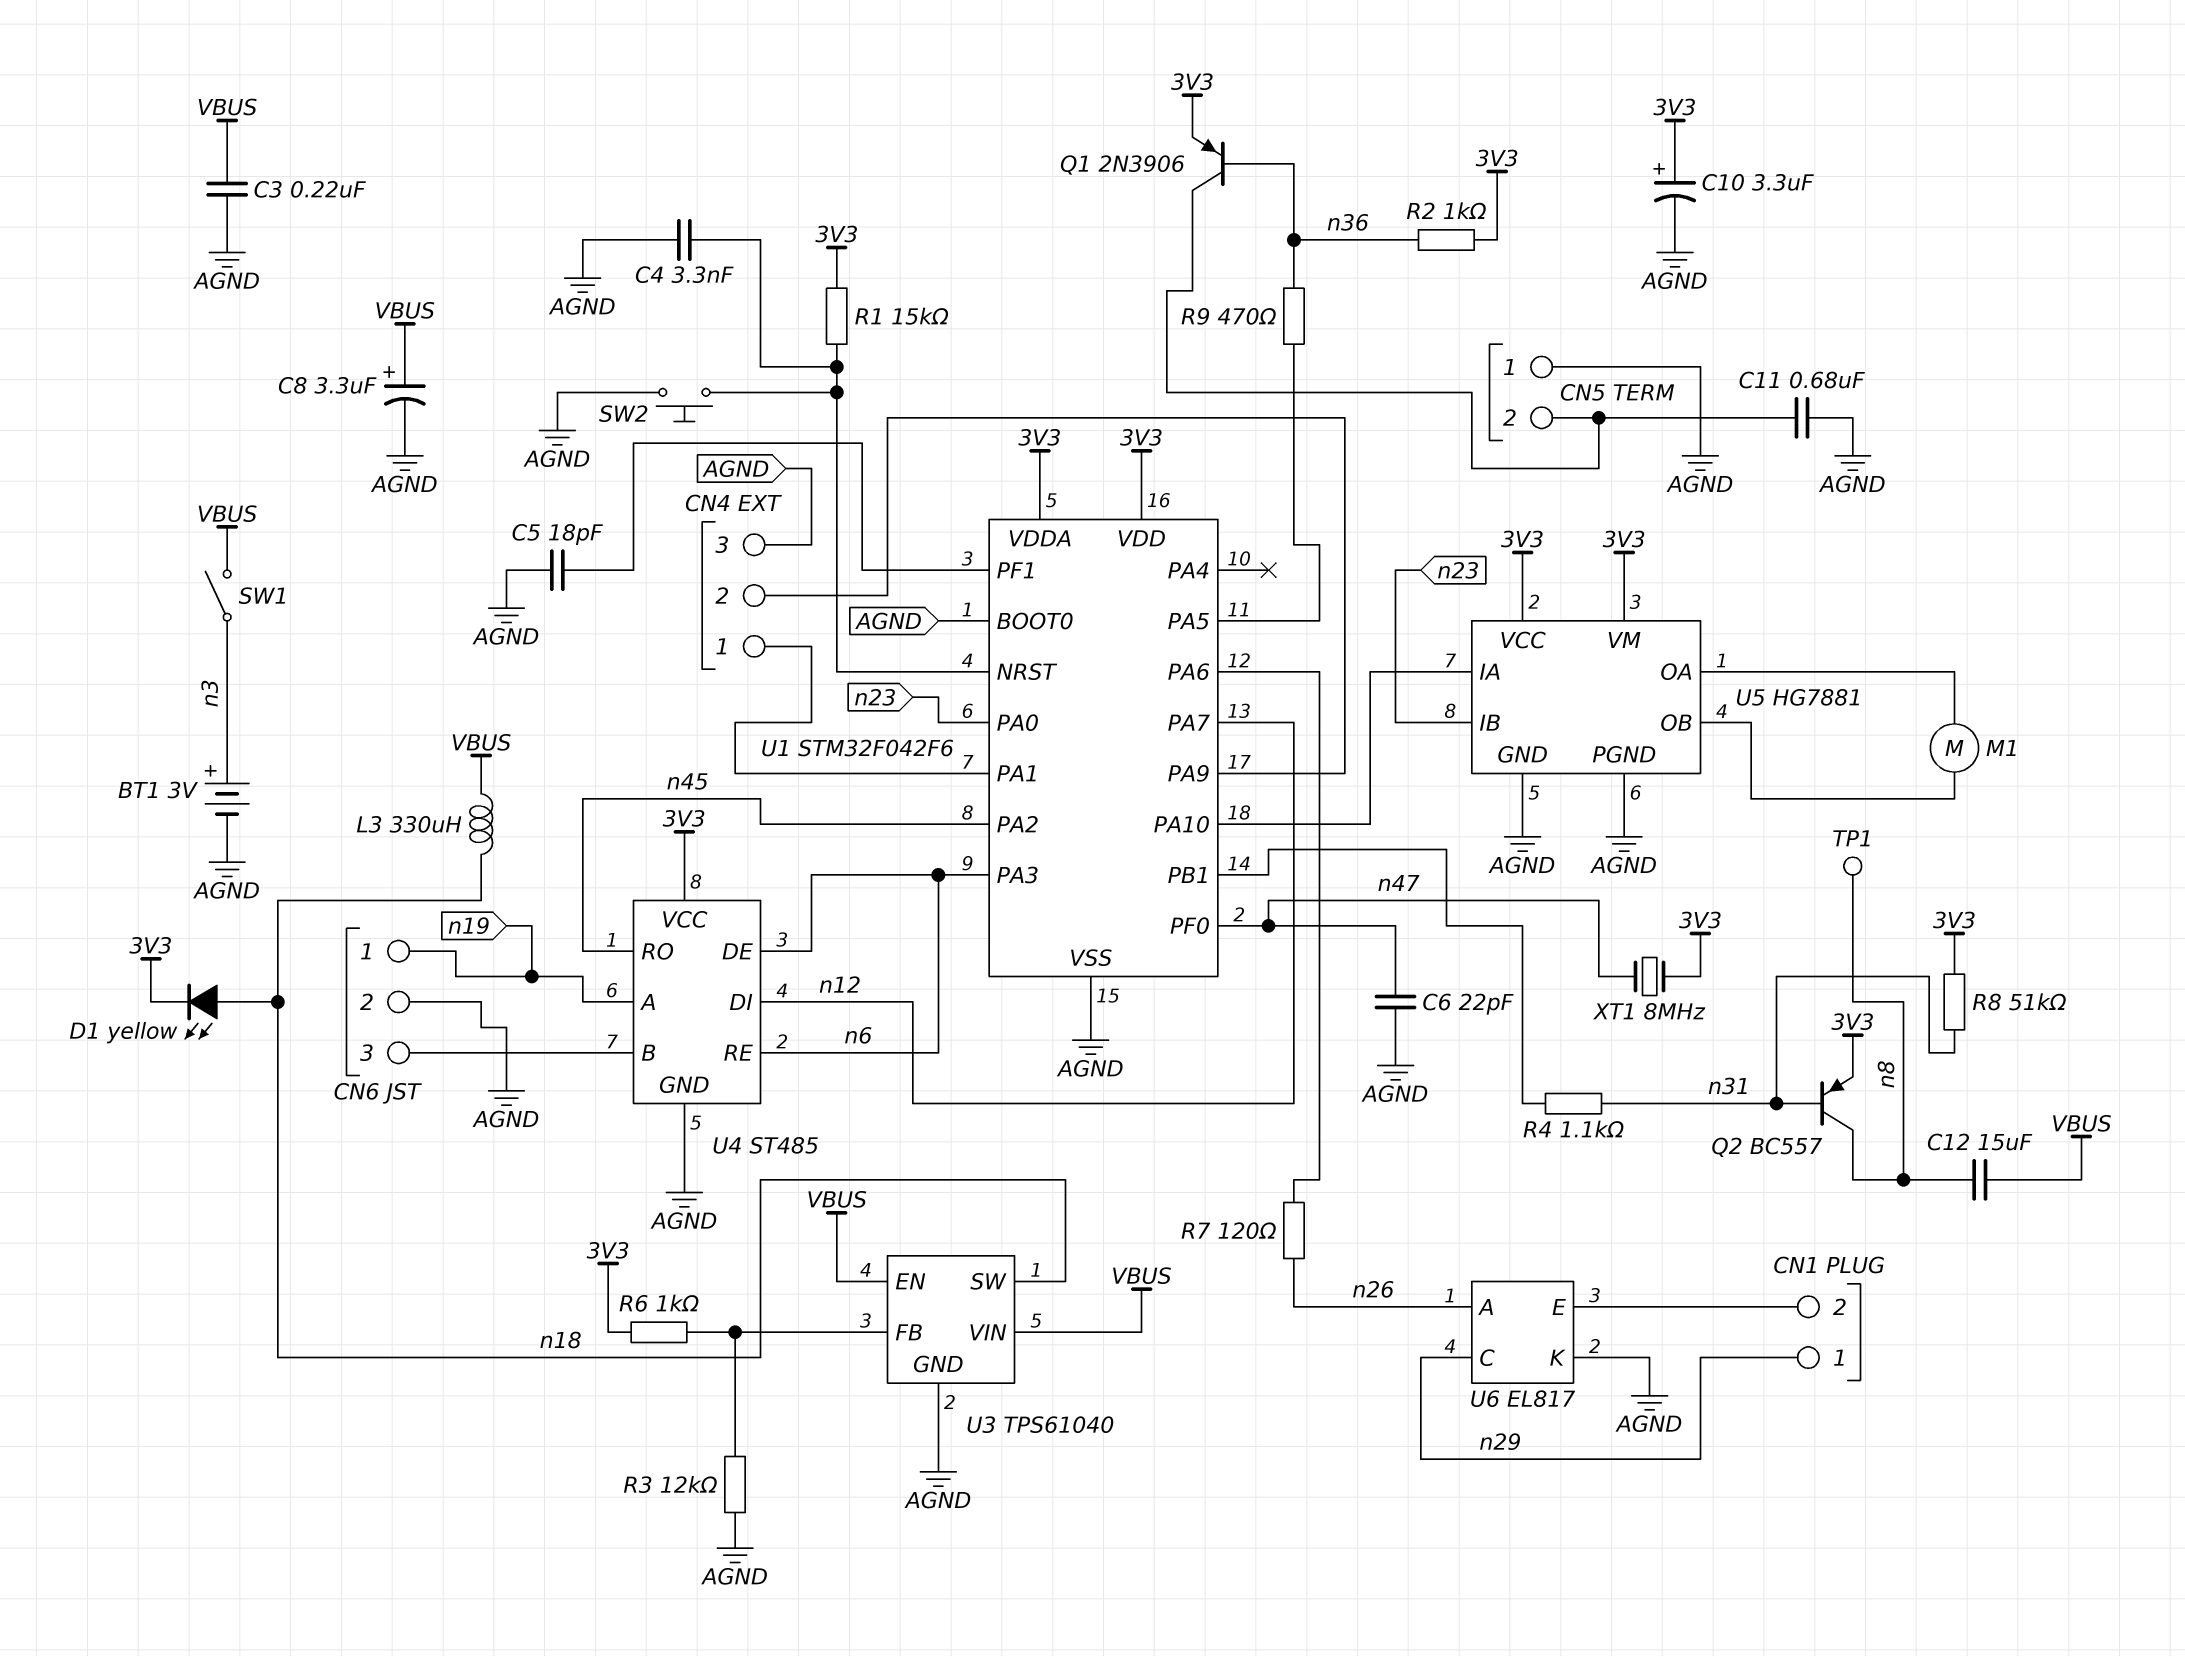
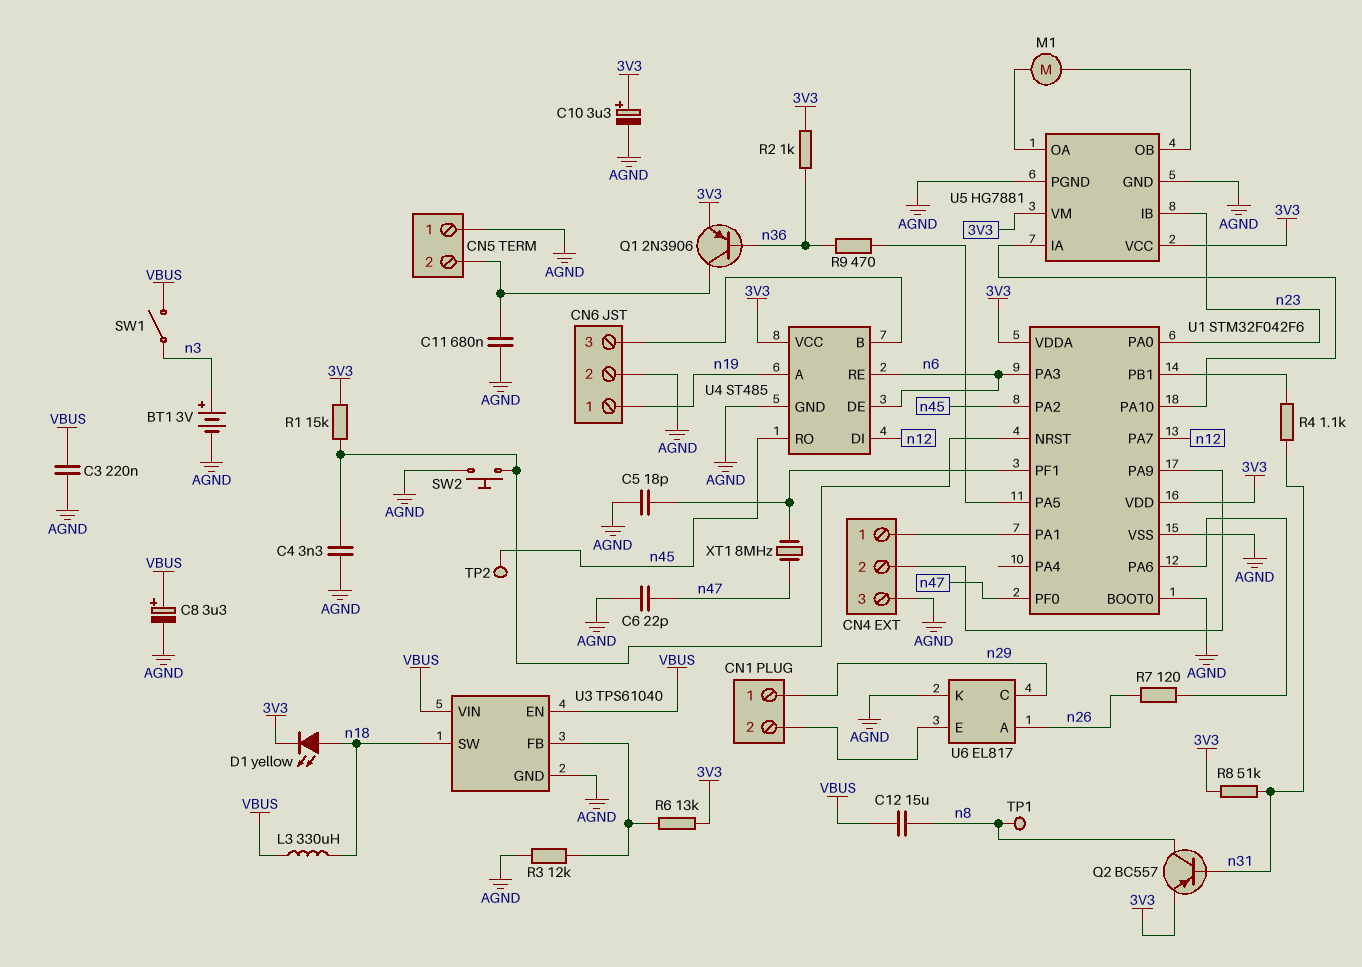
R6: 1k (3V3, U3/FB) -> 13k (3V3, U3/FB)
TP2: none -> test point (n45)
XT1: 8MHz (3V3, n47) -> 8MHz (U1/PF1, n47)

